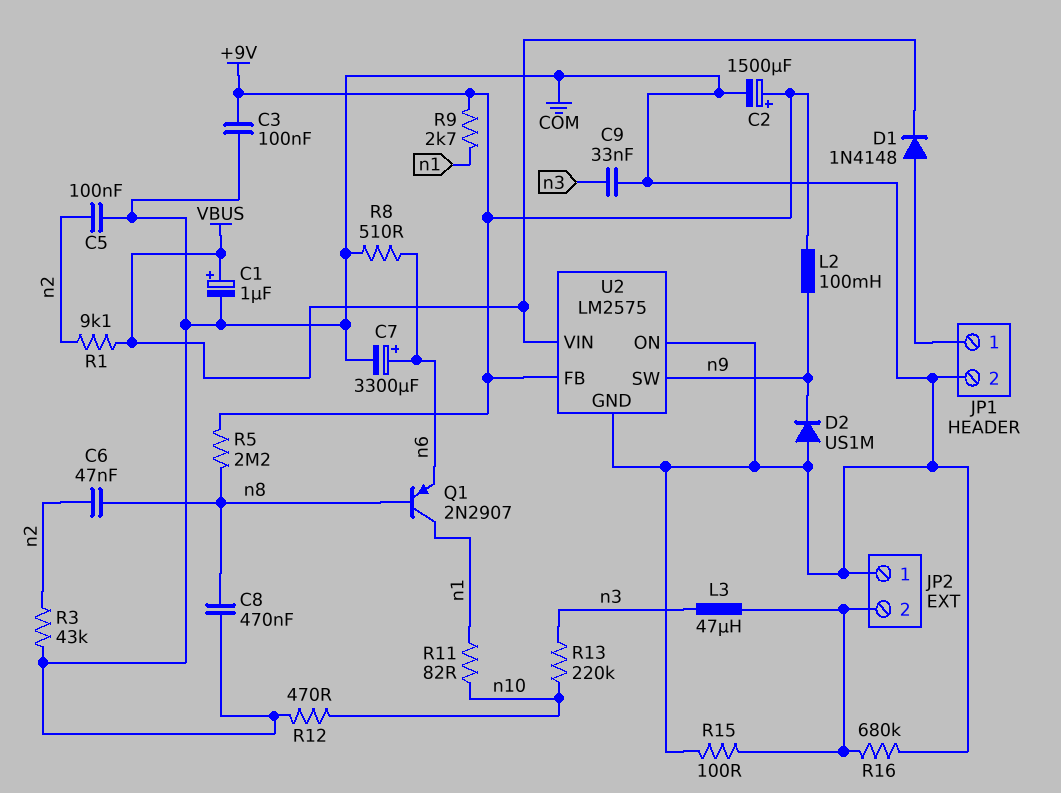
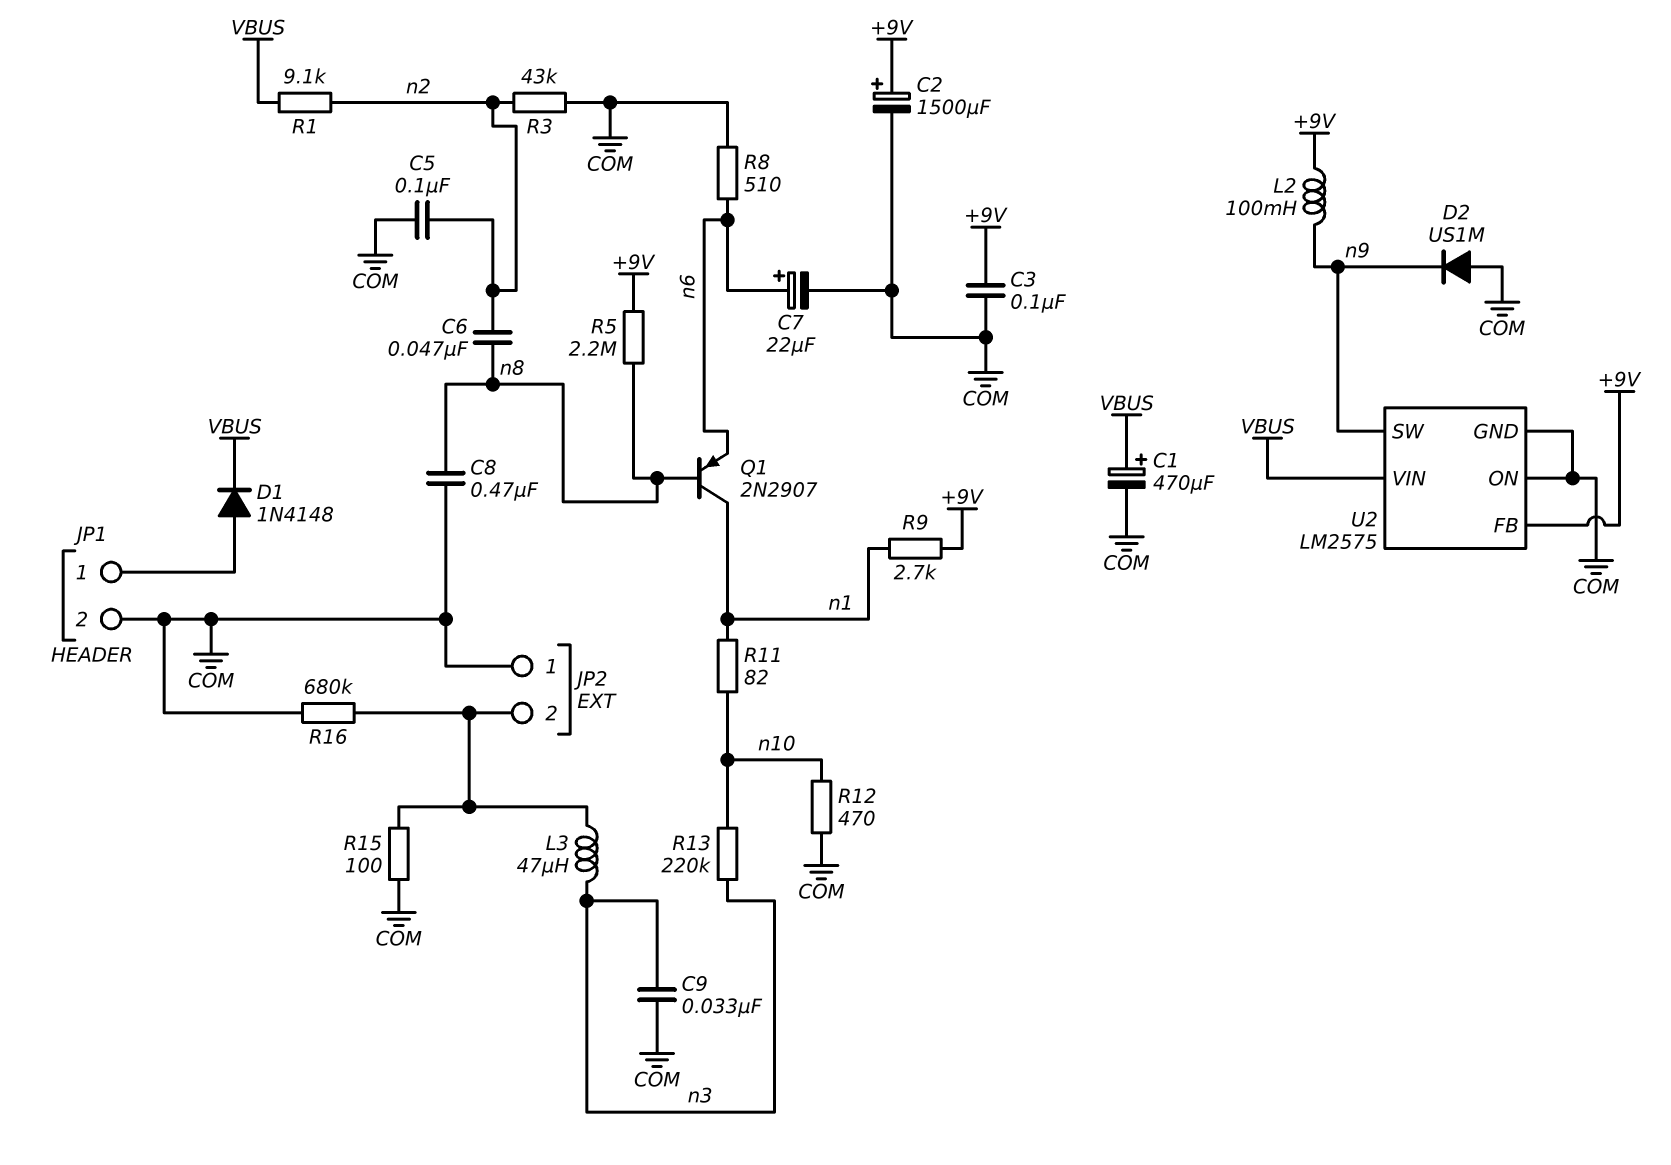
C1: 1uF (plus VBUS, minus COM) -> 470uF (plus VBUS, minus COM)
C7: 3300uF (plus n6, minus COM) -> 22uF (plus n6, minus COM)

